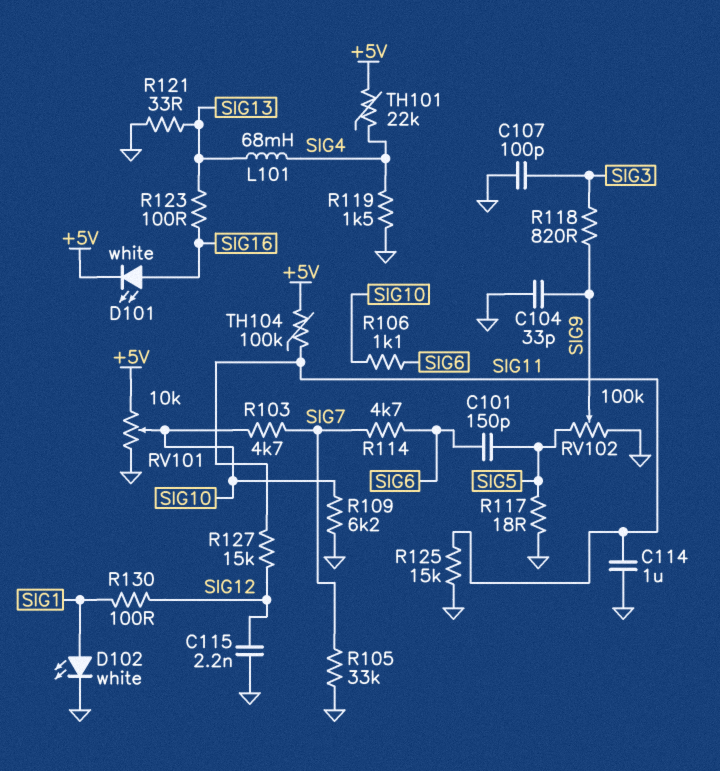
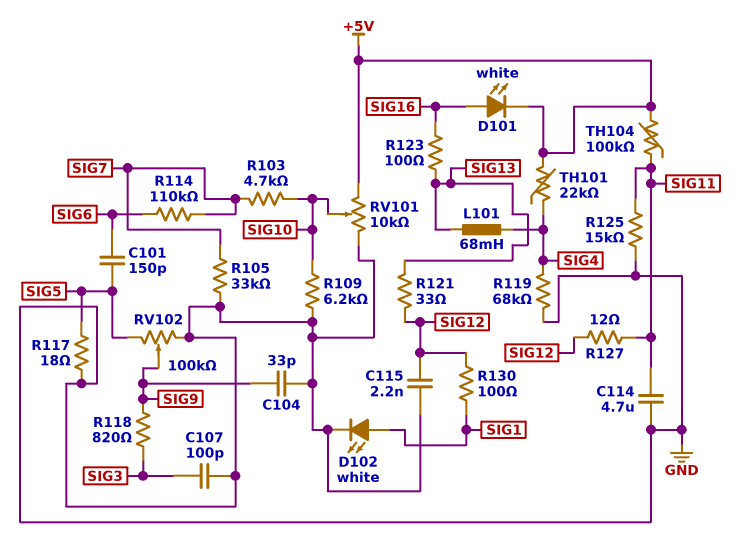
C114: 1uF (GND, SIG11) -> 4.7uF (GND, SIG11)
R106: 1.1k (SIG6, SIG10) -> none
R114: 4.7k (SIG6, SIG7) -> 110k (SIG6, SIG7)
R119: 1.5k (GND, SIG4) -> 68k (GND, SIG4)
R121: 33 (GND, SIG13) -> 33 (SIG12, SIG13)
R127: 15k (SIG11, SIG12) -> 12 (SIG11, SIG12)

